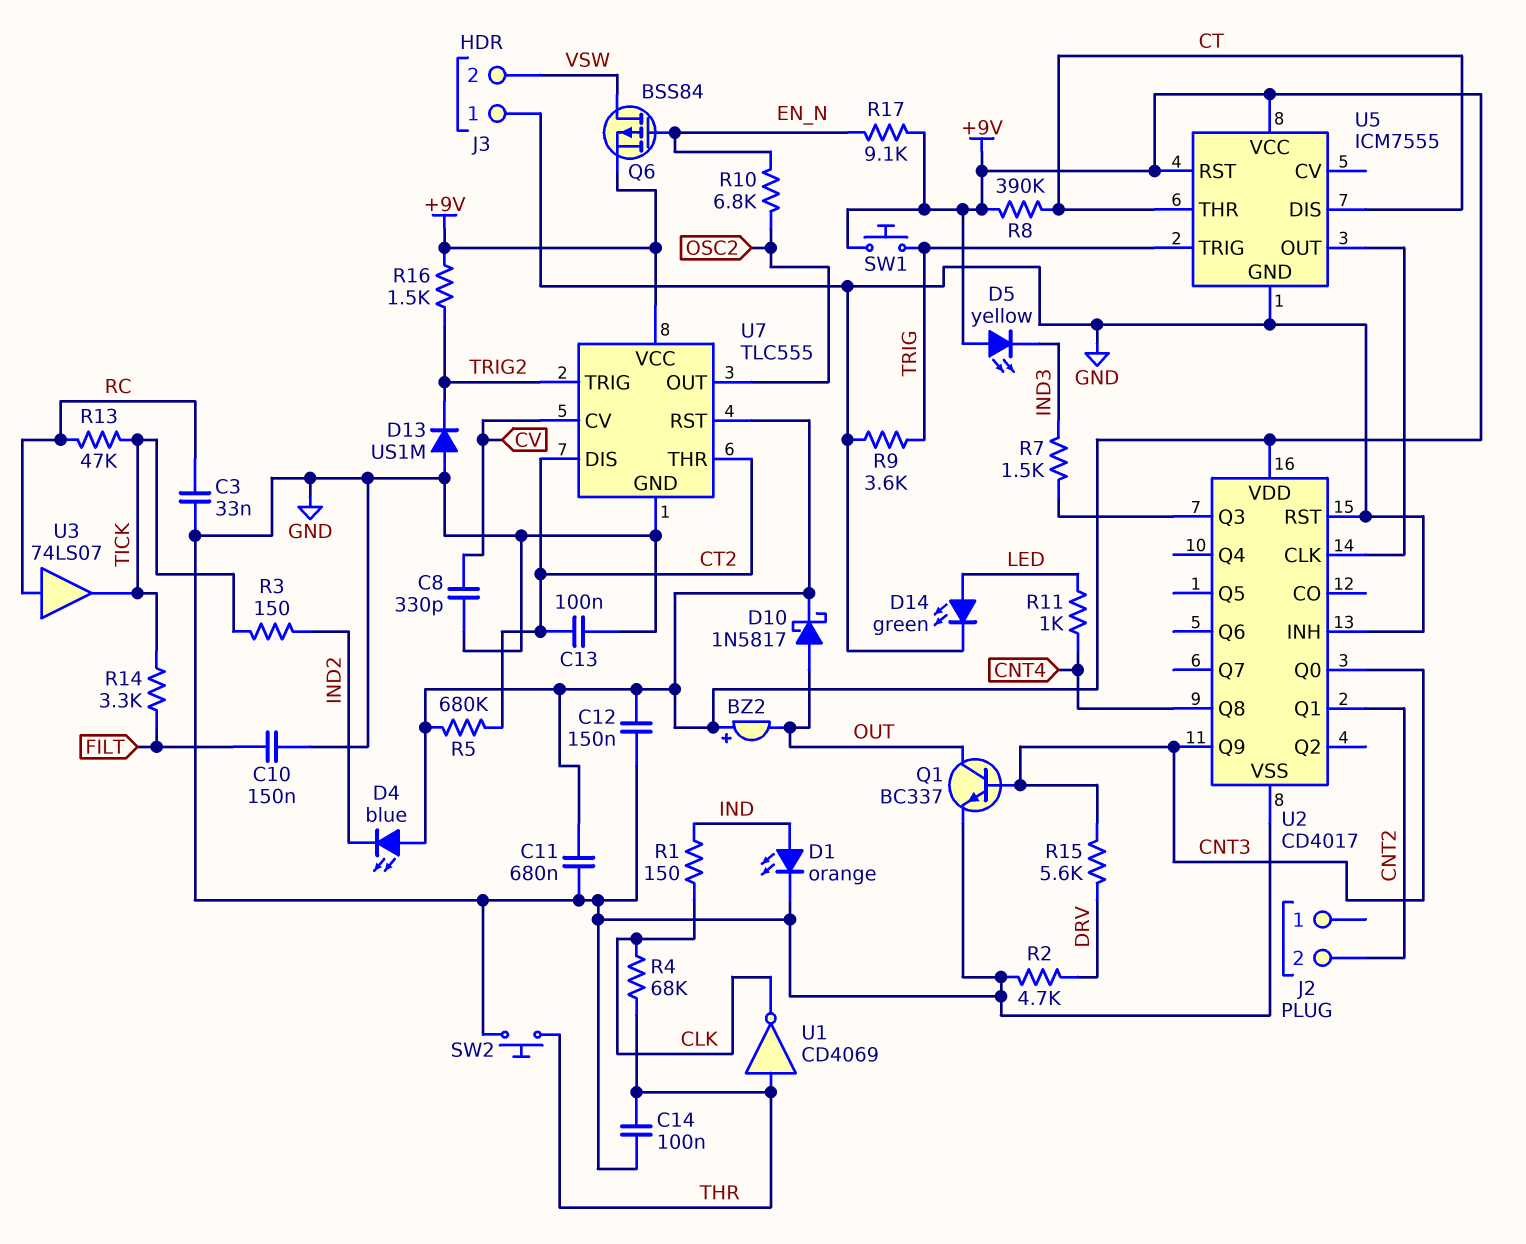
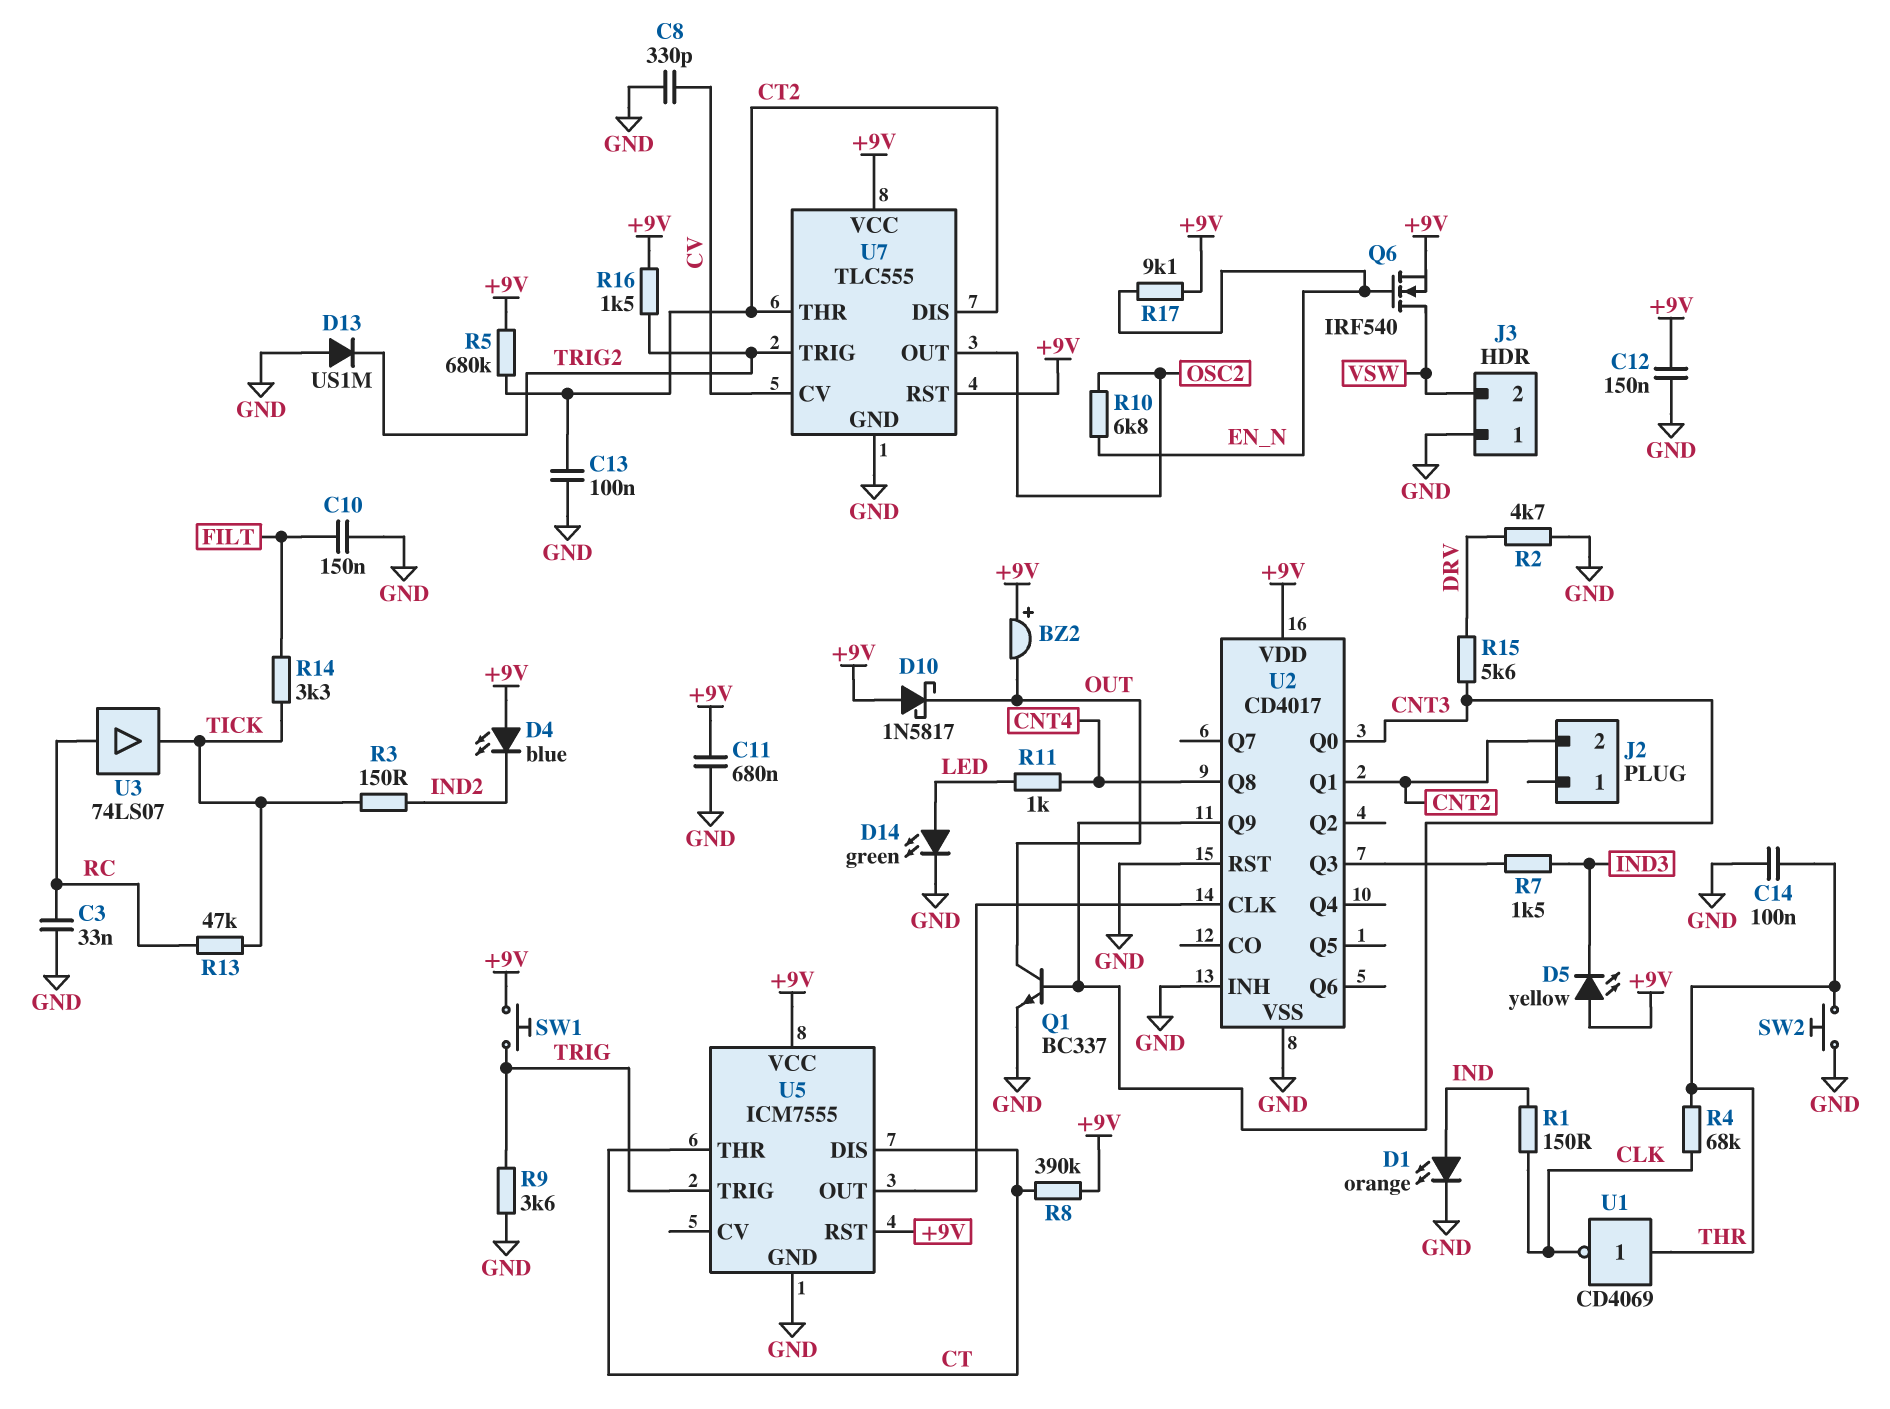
D10: schottky 1N5817 (A OUT, K +9V) -> schottky 1N5817 (A +9V, K OUT)
Q6: PMOS BSS84 (G EN_N, D VSW, S +9V) -> NMOS IRF540 (G EN_N, D VSW, S +9V)

